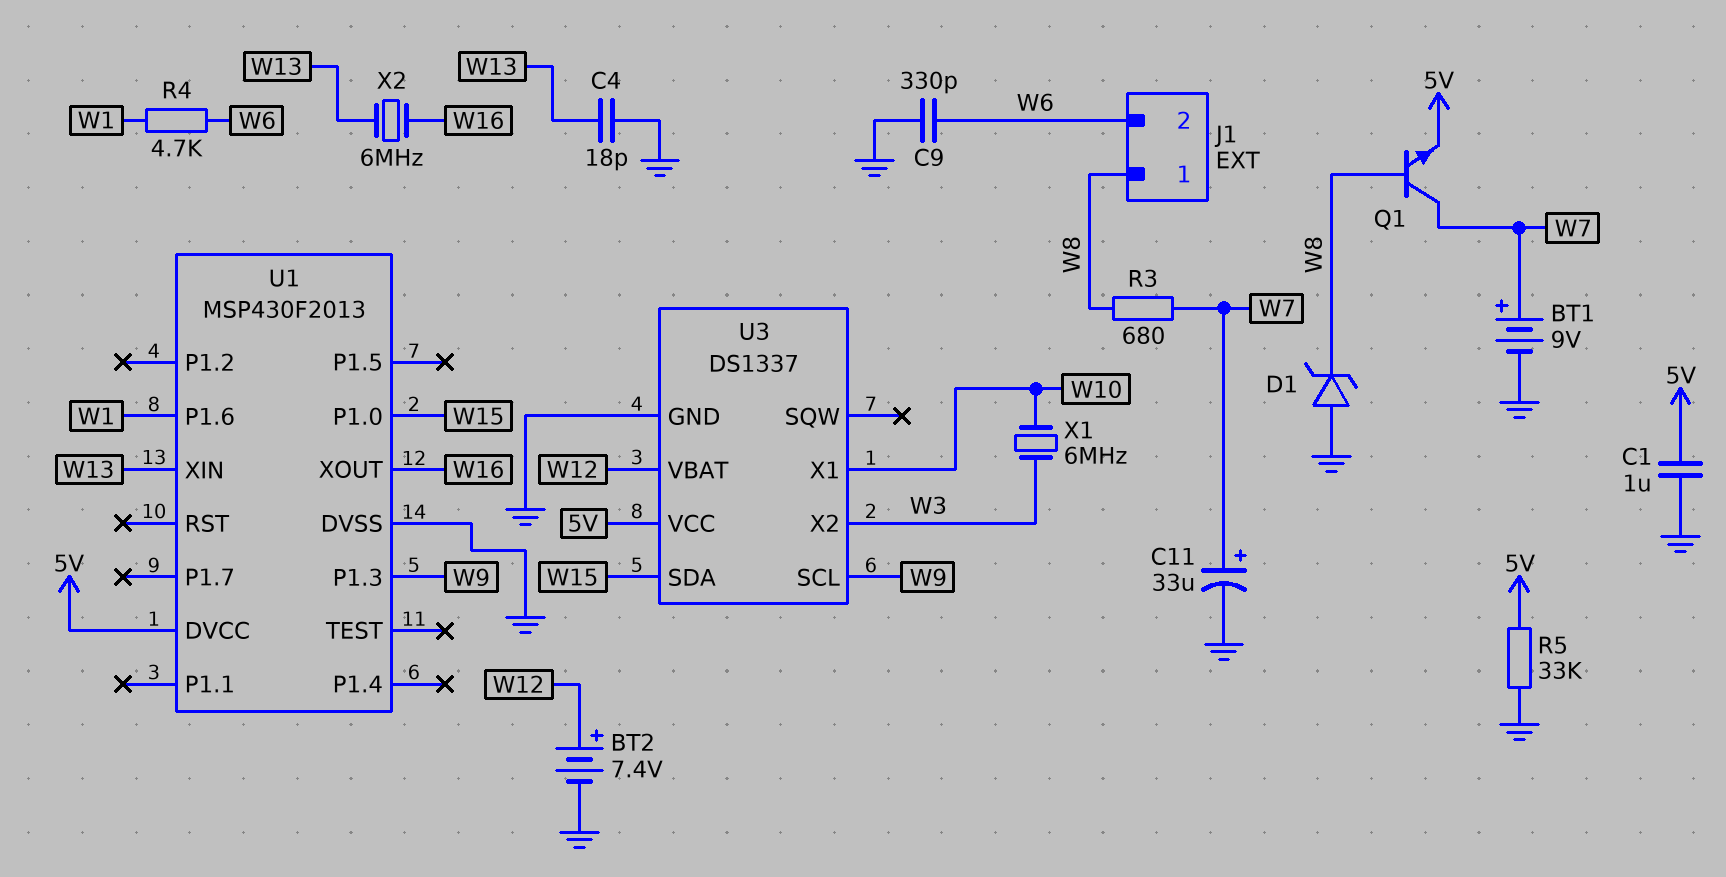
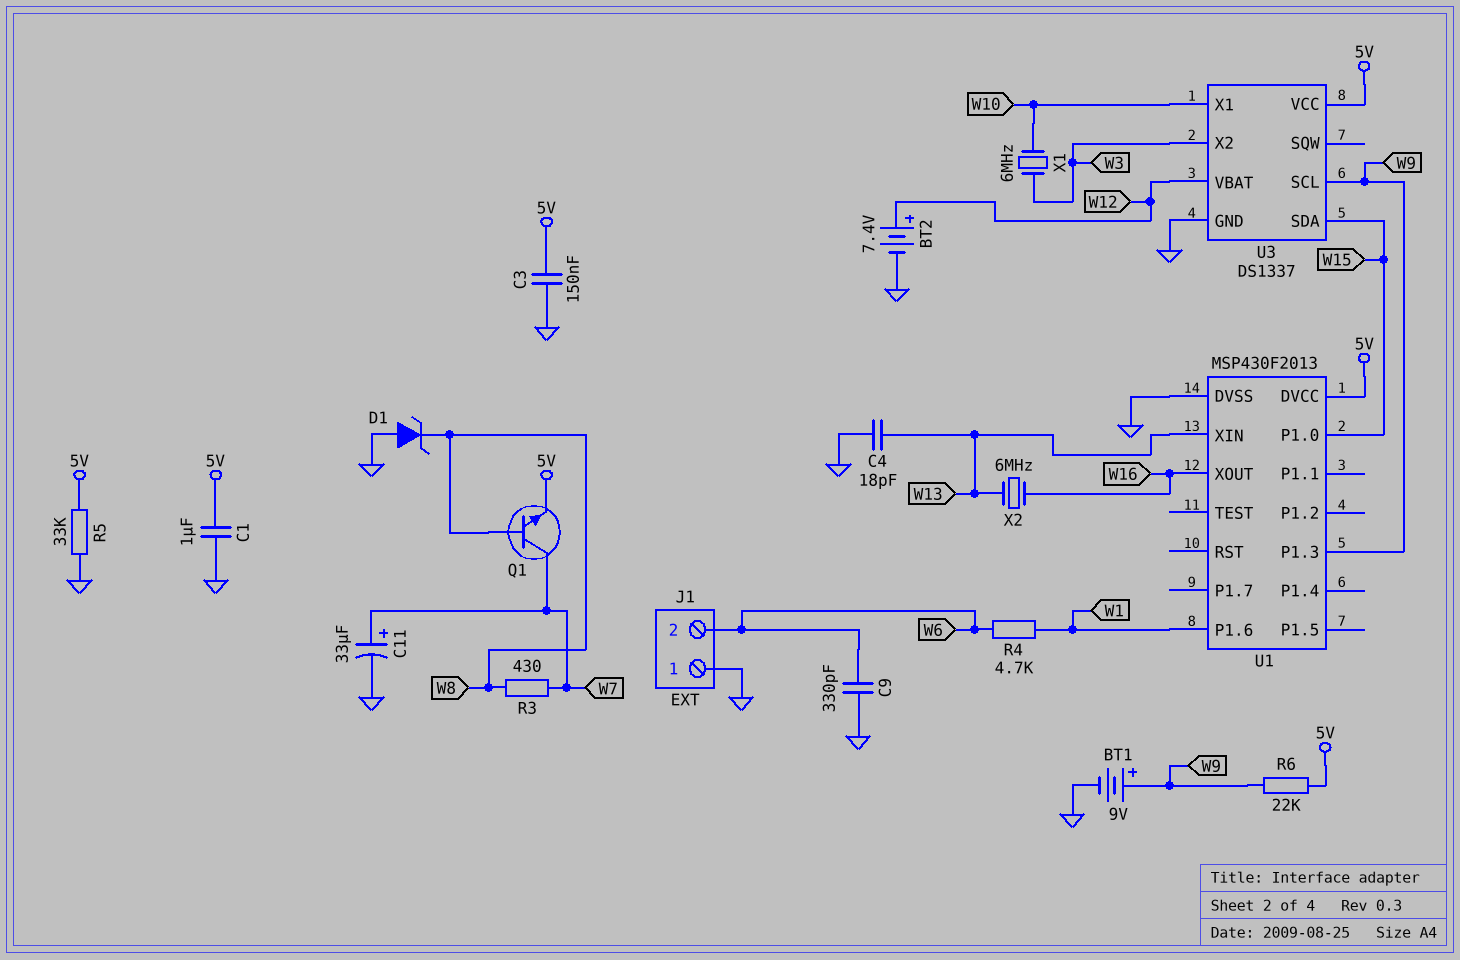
BT1: 9V (plus W7, minus GND) -> 9V (plus W9, minus GND)
C3: none -> 150nF (5V, GND)
J1 pin 1: W8 -> GND
R3: 680 (W7, W8) -> 430 (W7, W8)
R6: none -> 22k (5V, W9)

